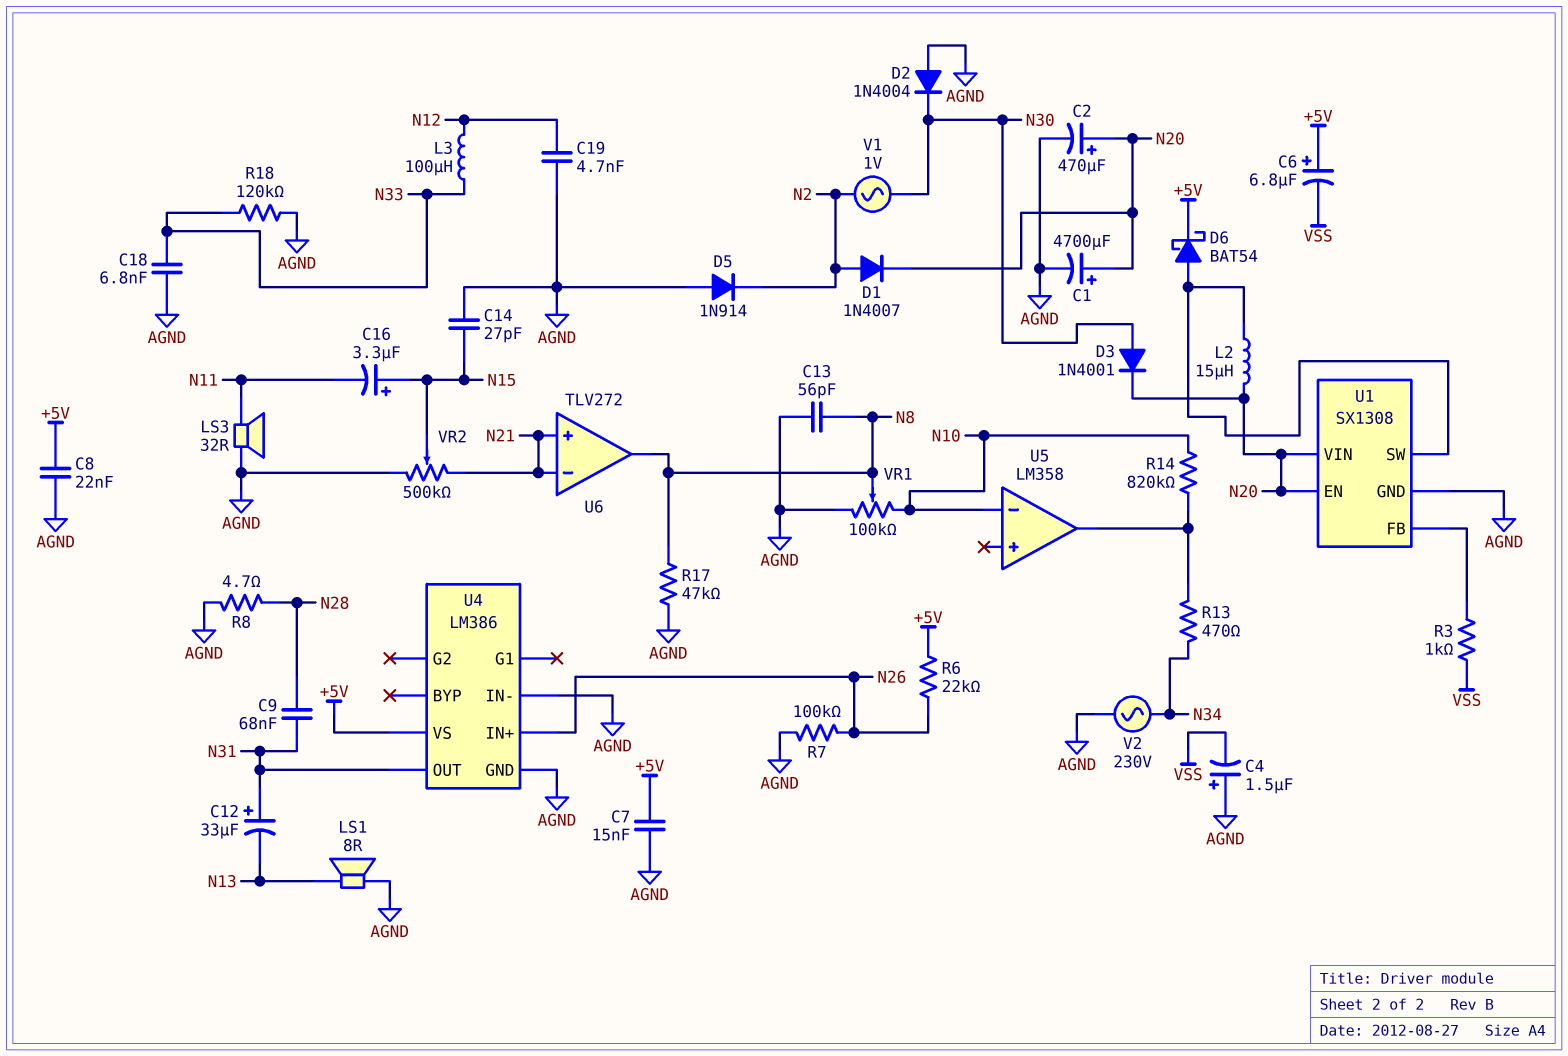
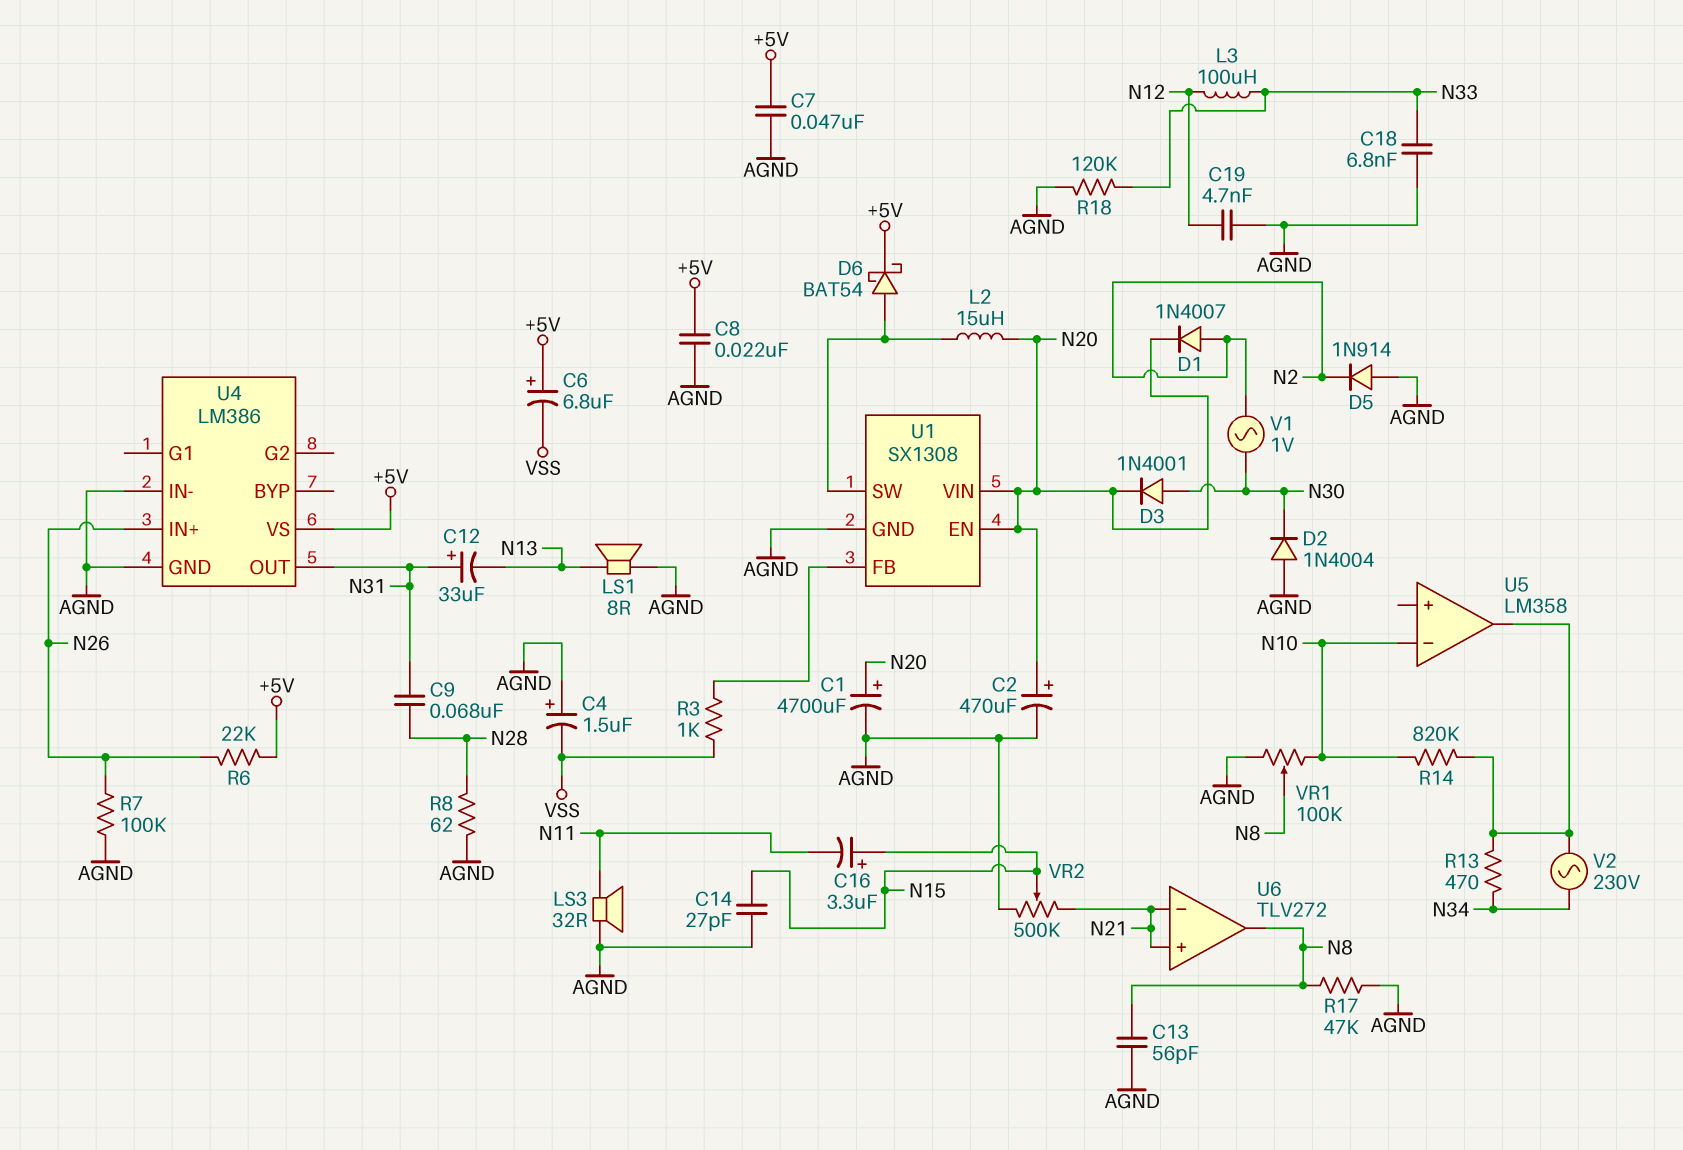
C7: 15nF (+5V, AGND) -> 47nF (+5V, AGND)
R8: 4.7 (AGND, N28) -> 62 (AGND, N28)
V2: AC 230V (AGND, N34) -> AC 230V (N34, U5/out)

